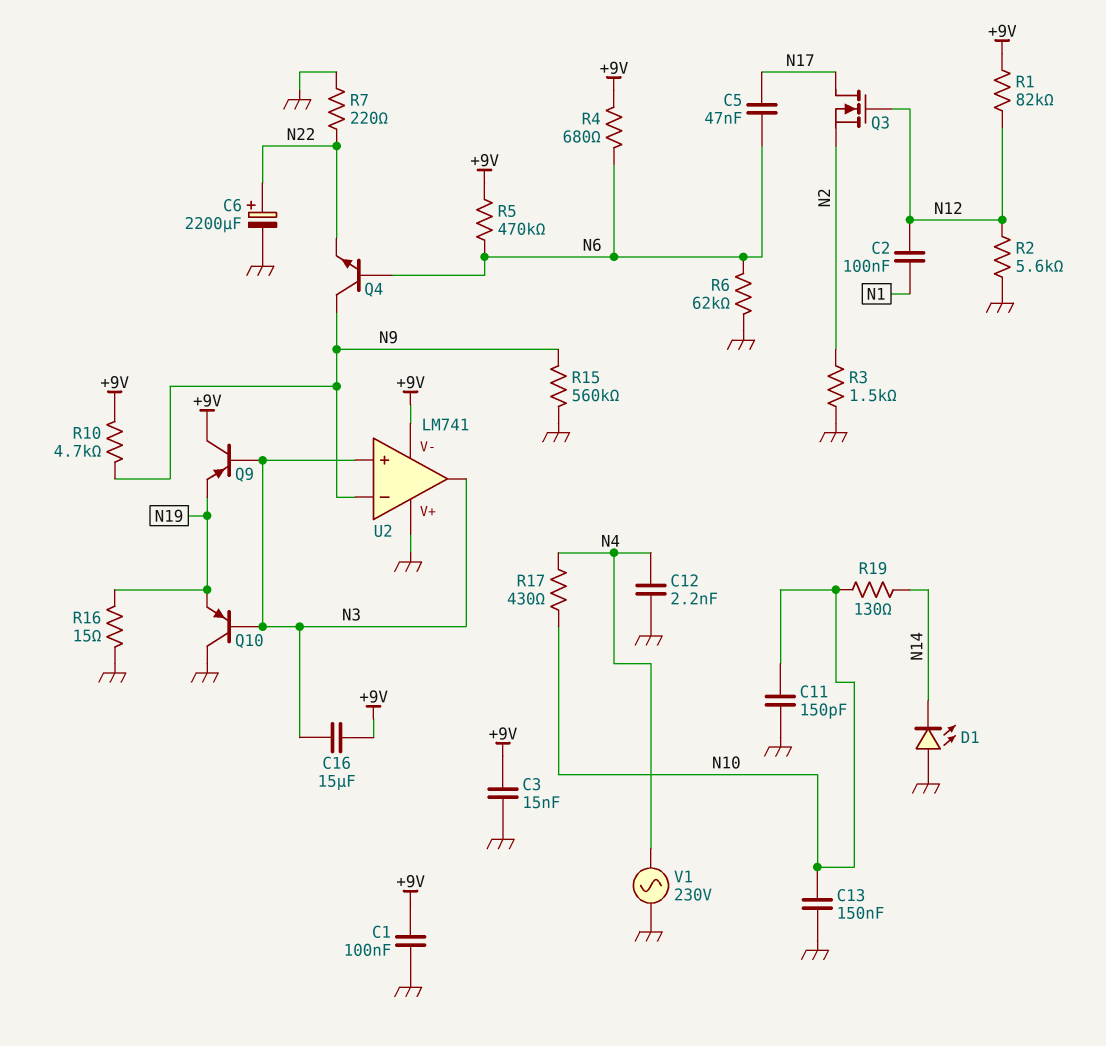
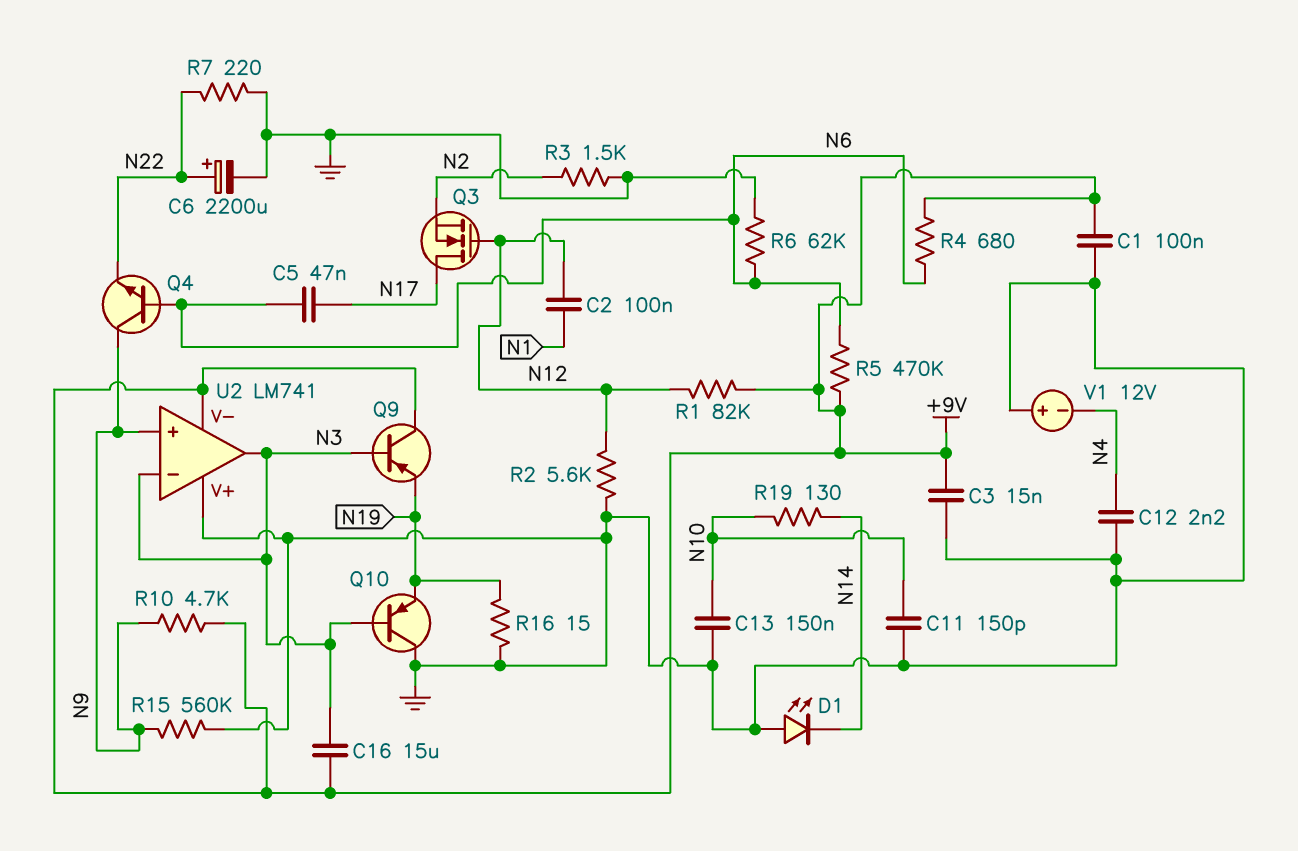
R17: 430 (N4, N10) -> none
U2 pin in+: N3 -> N9
U2 pin in-: N9 -> N3
V1: AC 230V (GND, N4) -> 12V (plus GND, minus N4)

